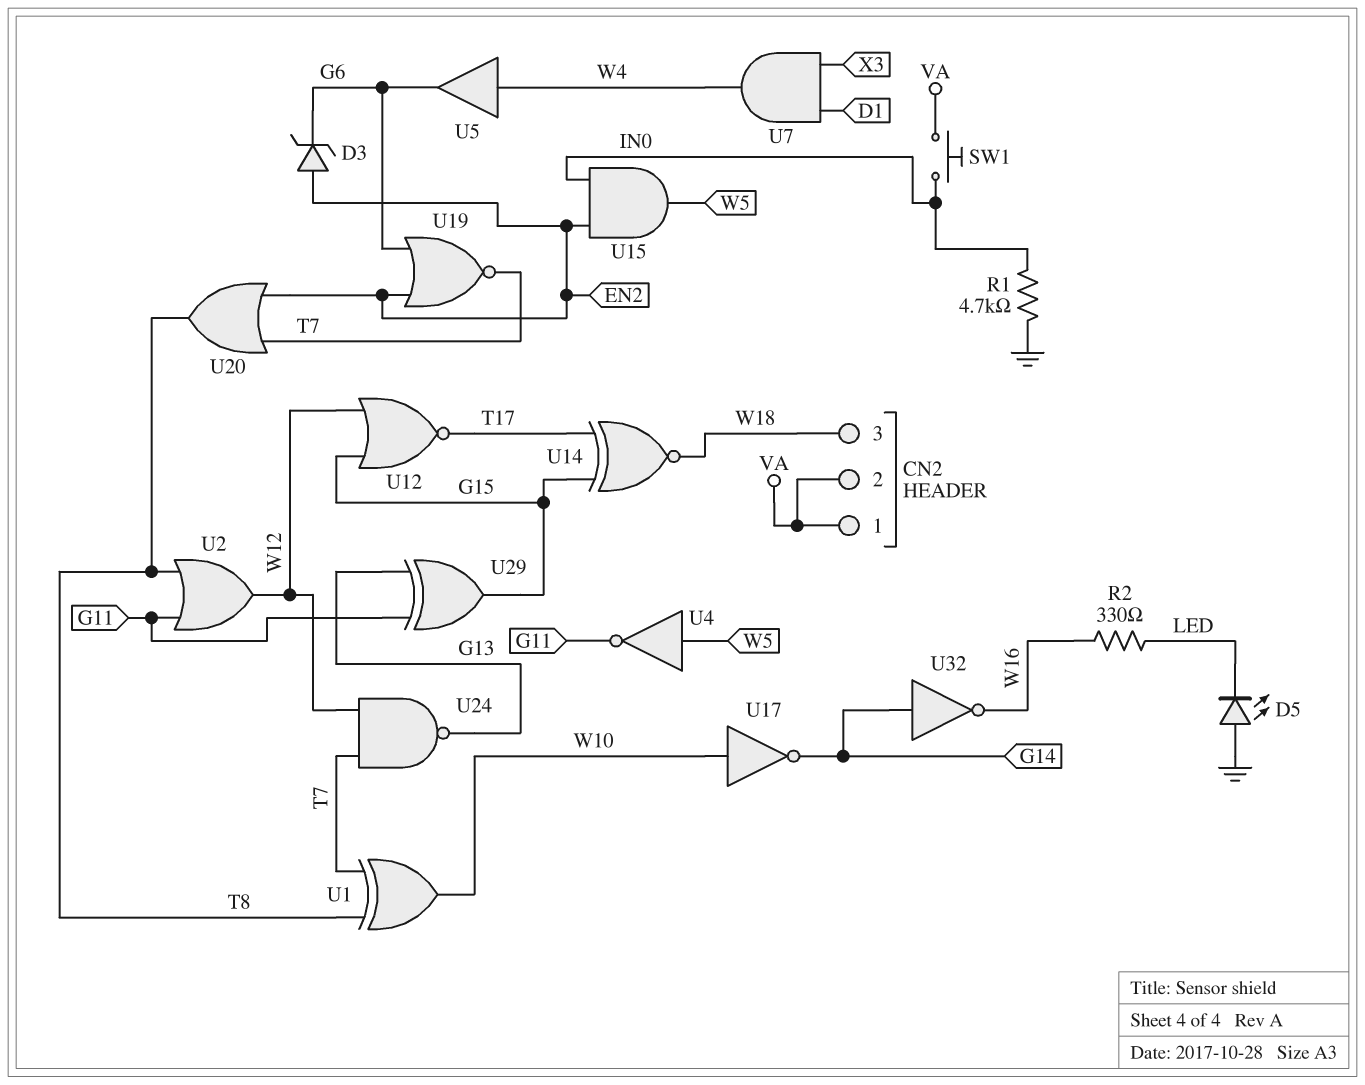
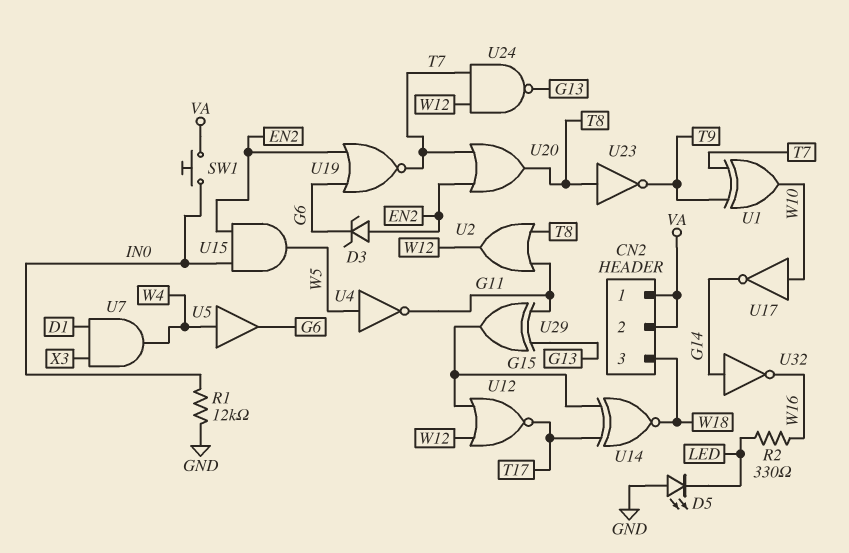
R1: 4.7k (GND, IN0) -> 12k (GND, IN0)
U1: XOR (in T7, in T8, out W10) -> XOR (in T7, in T9, out W10)
U23: none -> NOT (in T8, out T9)

